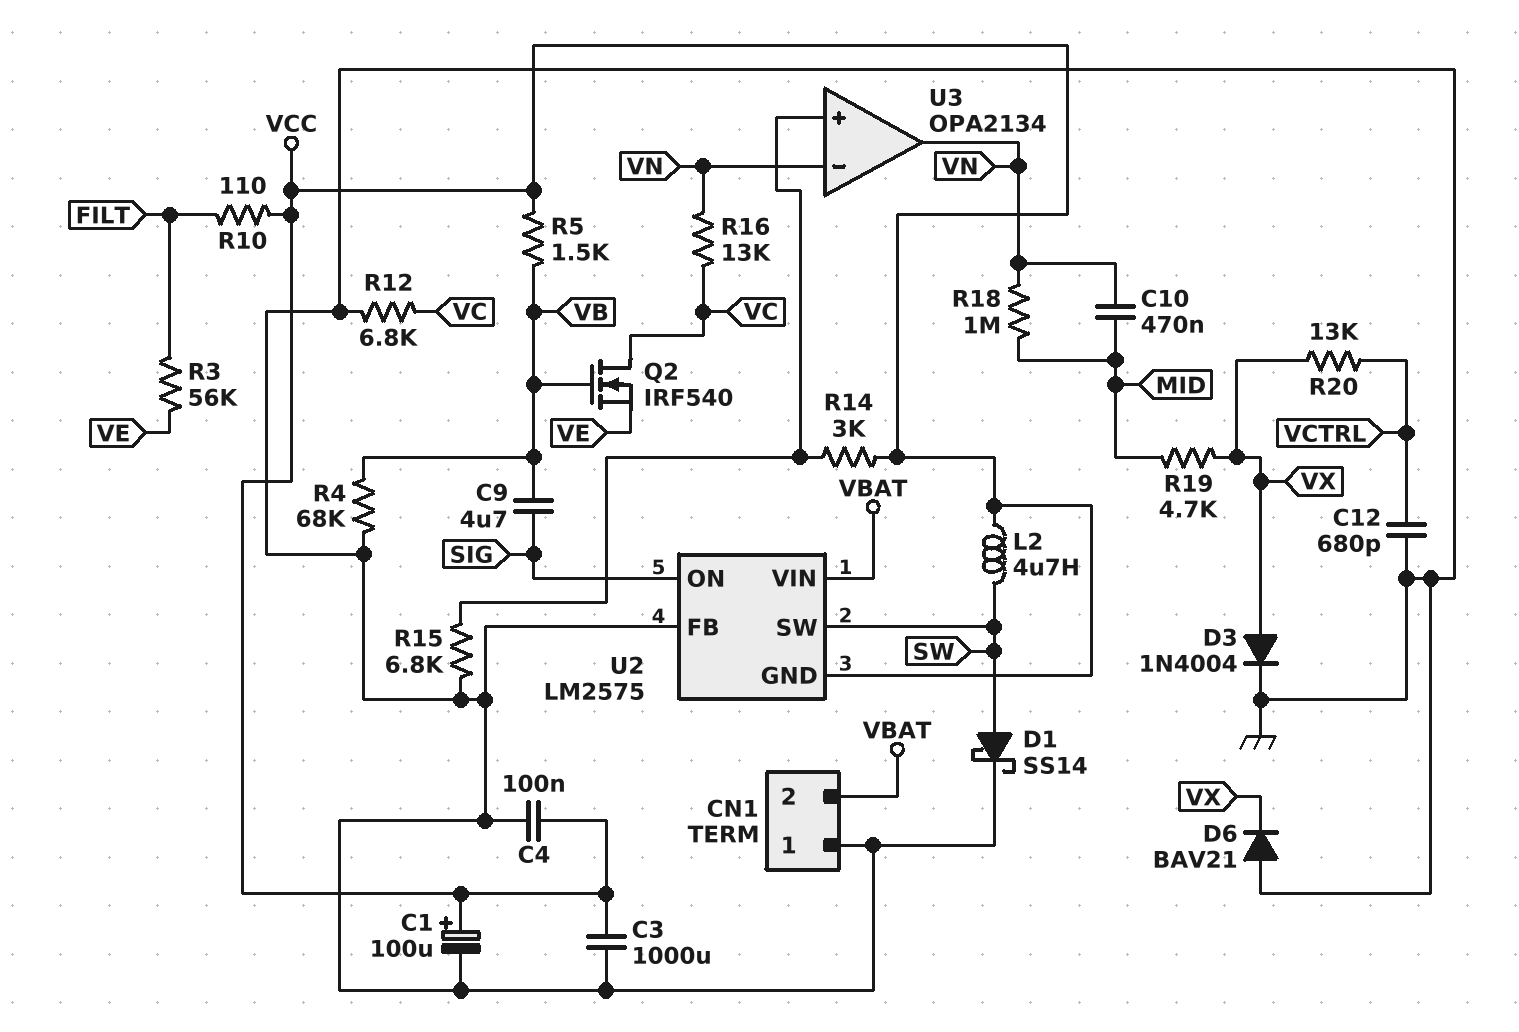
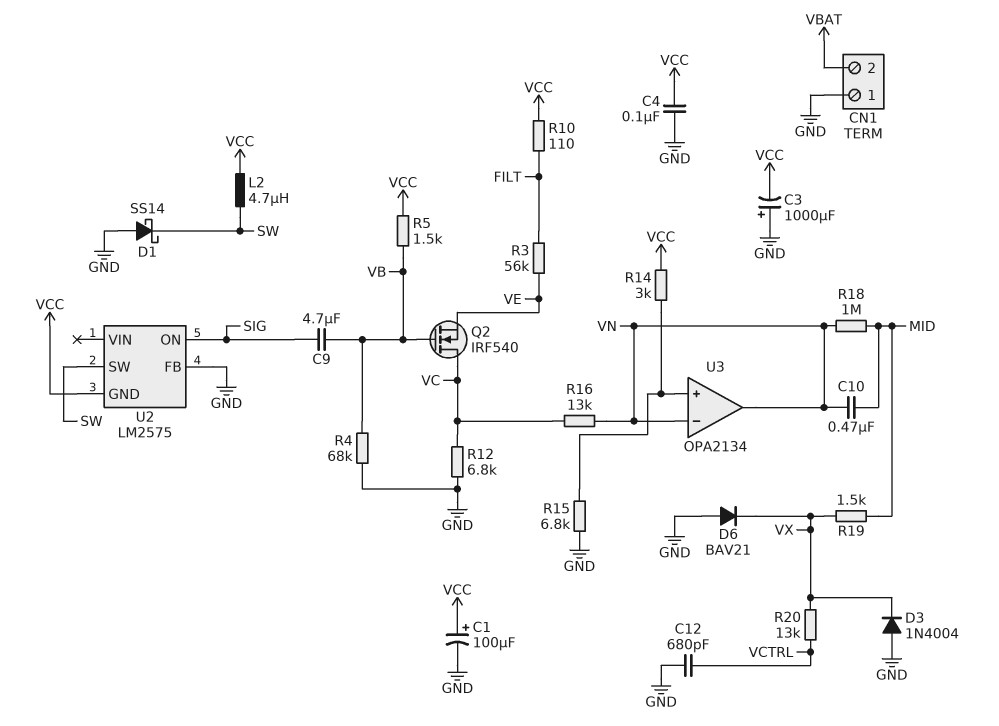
C3: 1000uF (GND, VCC) -> 1000uF (plus GND, minus VCC)
D1: schottky SS14 (A SW, K GND) -> schottky SS14 (A GND, K SW)
D3: diode 1N4004 (A VX, K GND) -> diode 1N4004 (A GND, K VX)
R19: 4.7k (MID, VX) -> 1.5k (MID, VX)
U2 pin VIN: VBAT -> none

